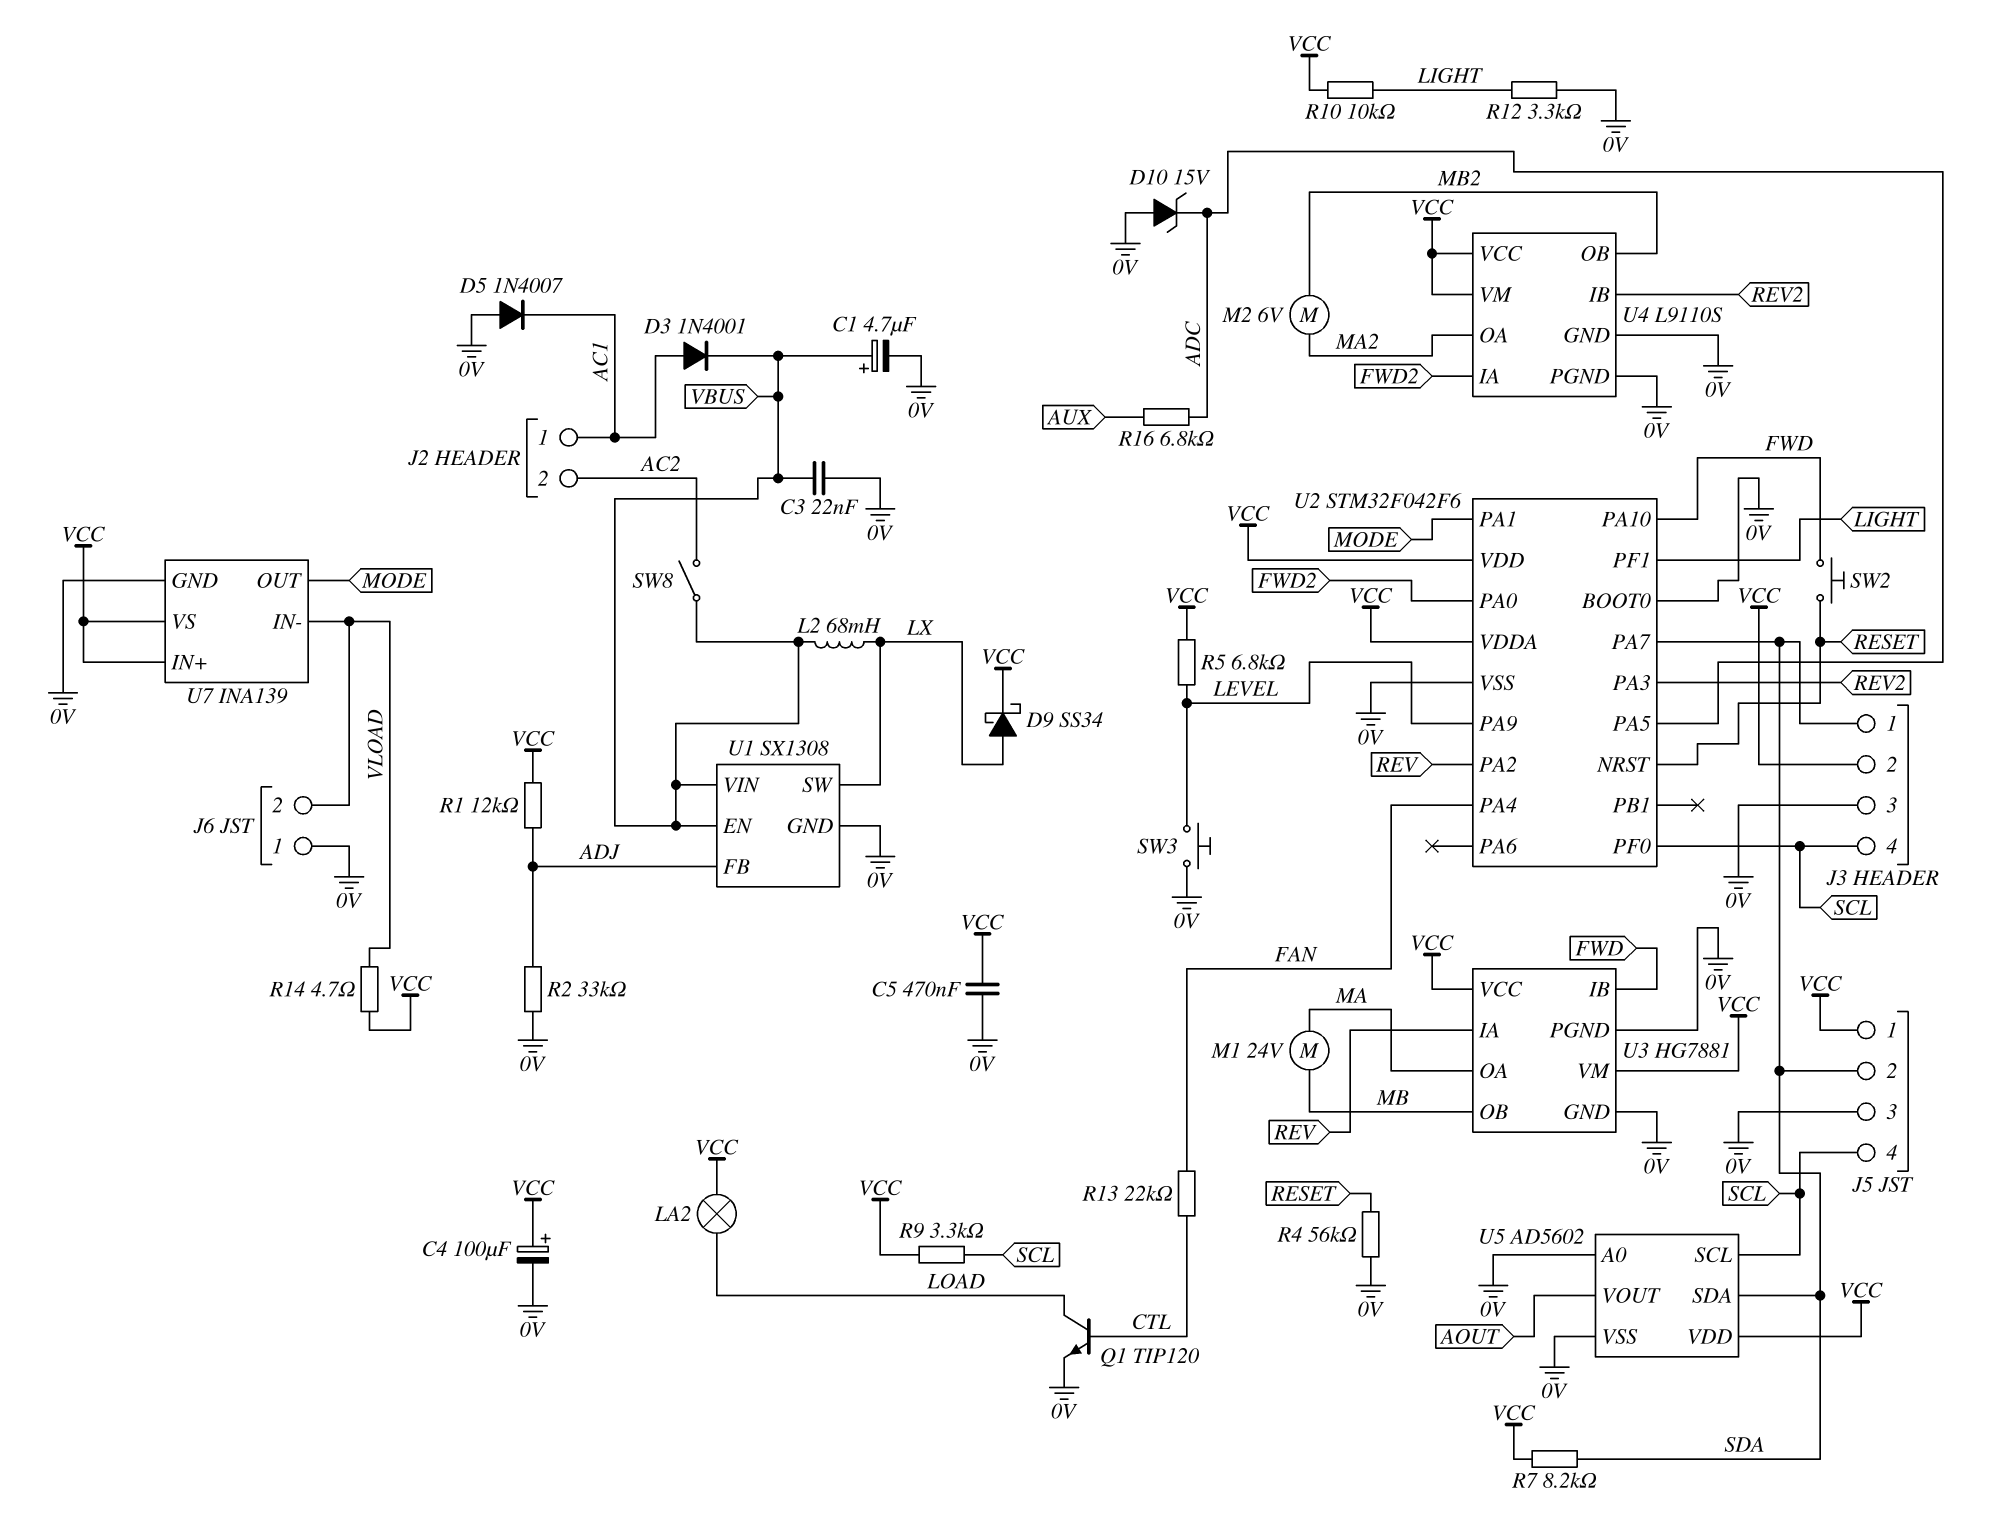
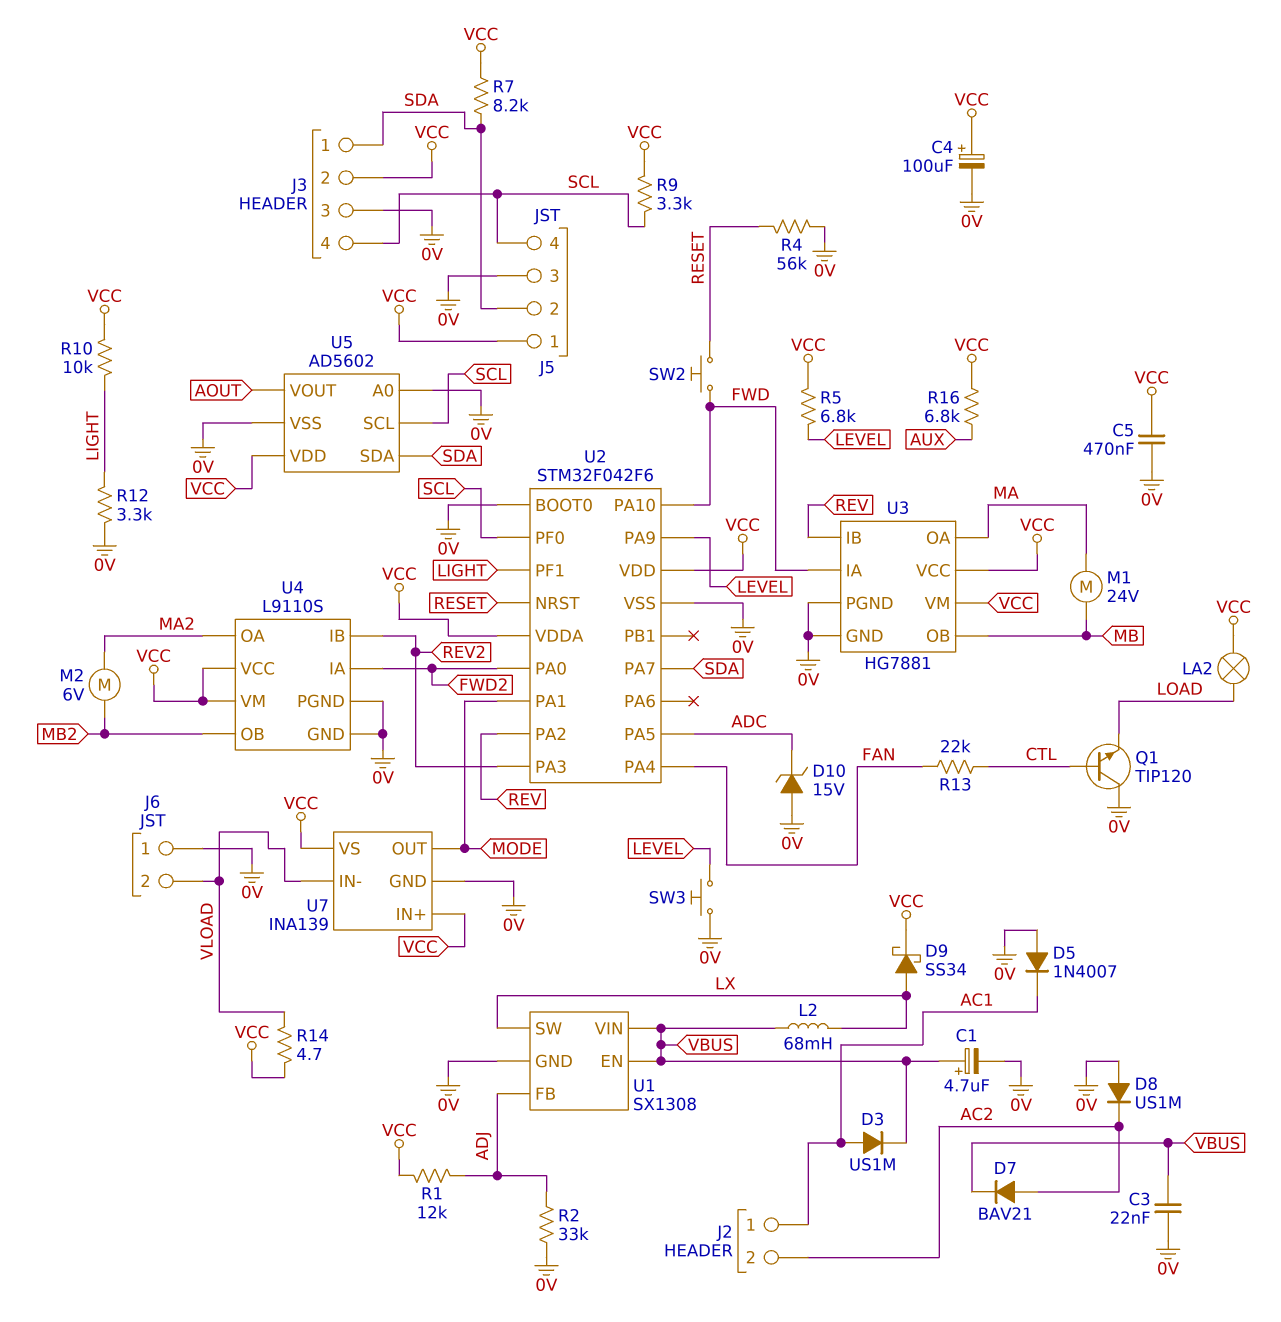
D3: diode 1N4001 (A AC1, K VBUS) -> diode US1M (A AC1, K VBUS)
D7: none -> diode BAV21 (A AC2, K VBUS)
D8: none -> diode US1M (A 0V, K AC2)
Q1: NPN TIP120 (B CTL, C LOAD, E 0V) -> NPN TIP120 (B CTL, C 0V, E LOAD)
R16: 6.8k (ADC, AUX) -> 6.8k (AUX, VCC)
SW8: switch (AC2, VBUS) -> none
U3 pin IA: REV -> FWD
U3 pin IB: FWD -> REV

